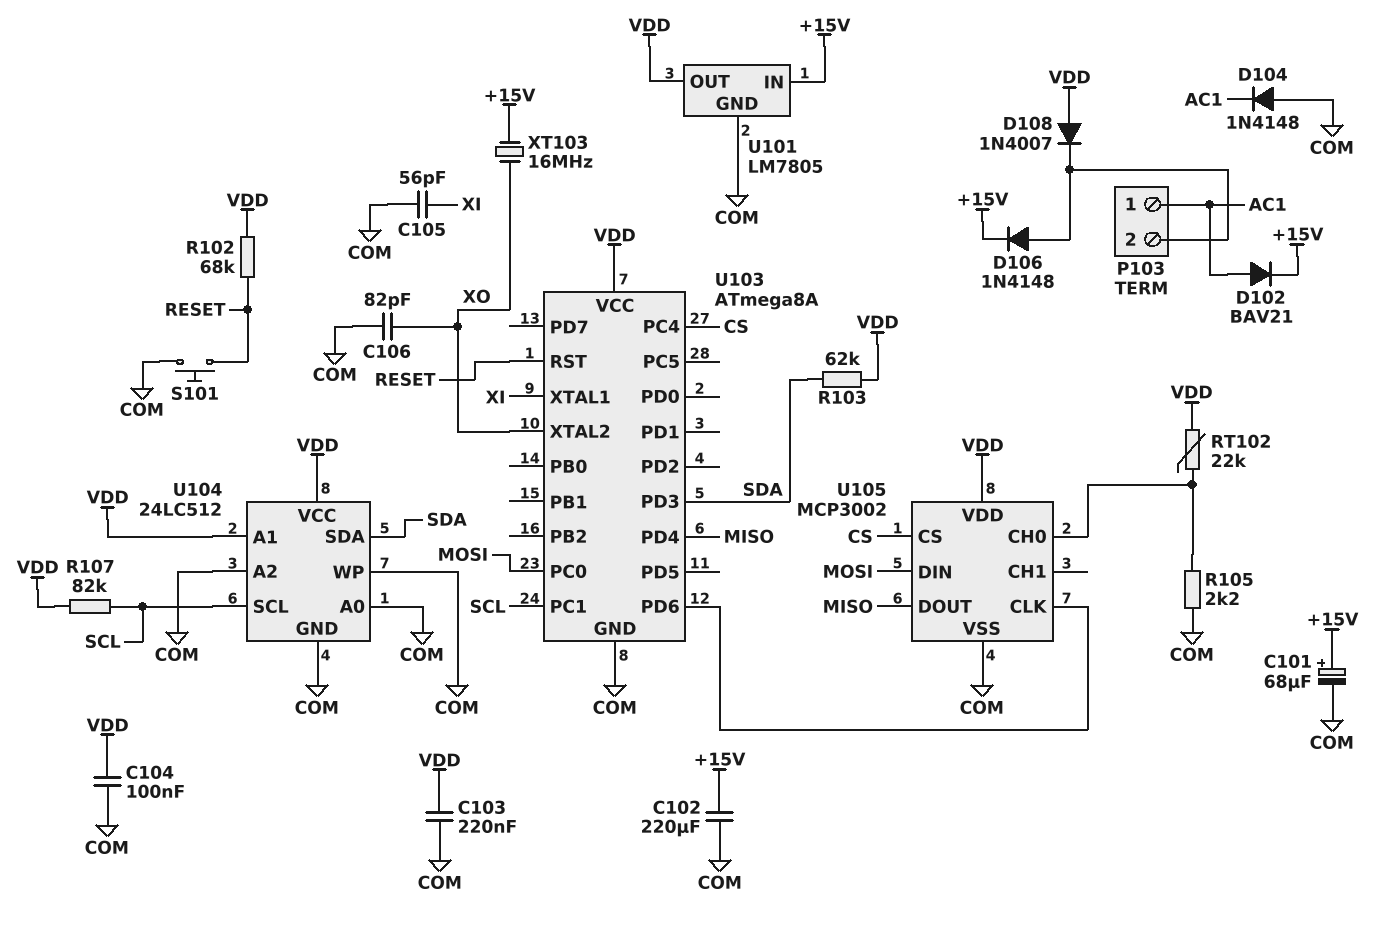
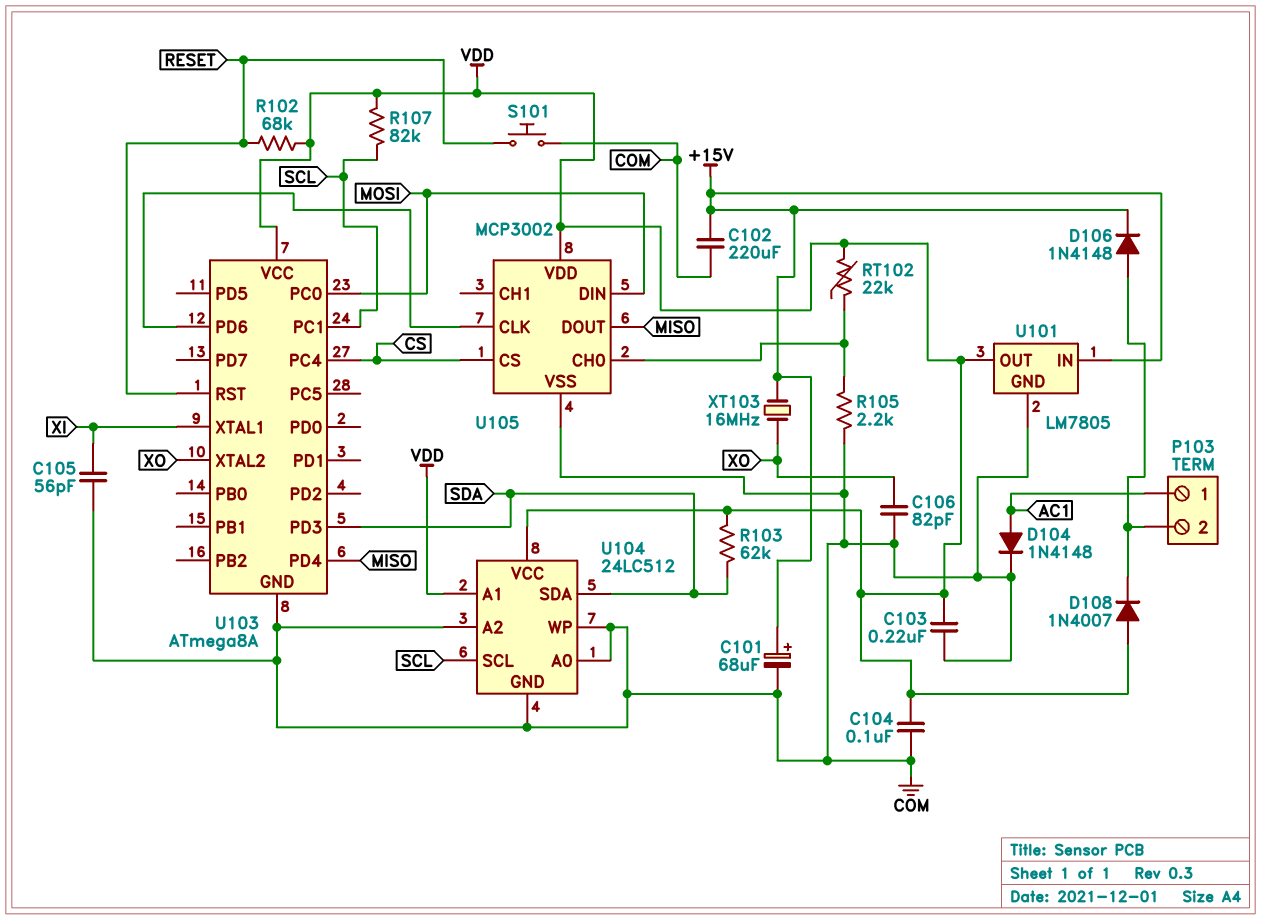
D102: diode BAV21 (A AC1, K +15V) -> none
D104: diode 1N4148 (A COM, K AC1) -> diode 1N4148 (A AC1, K COM)

